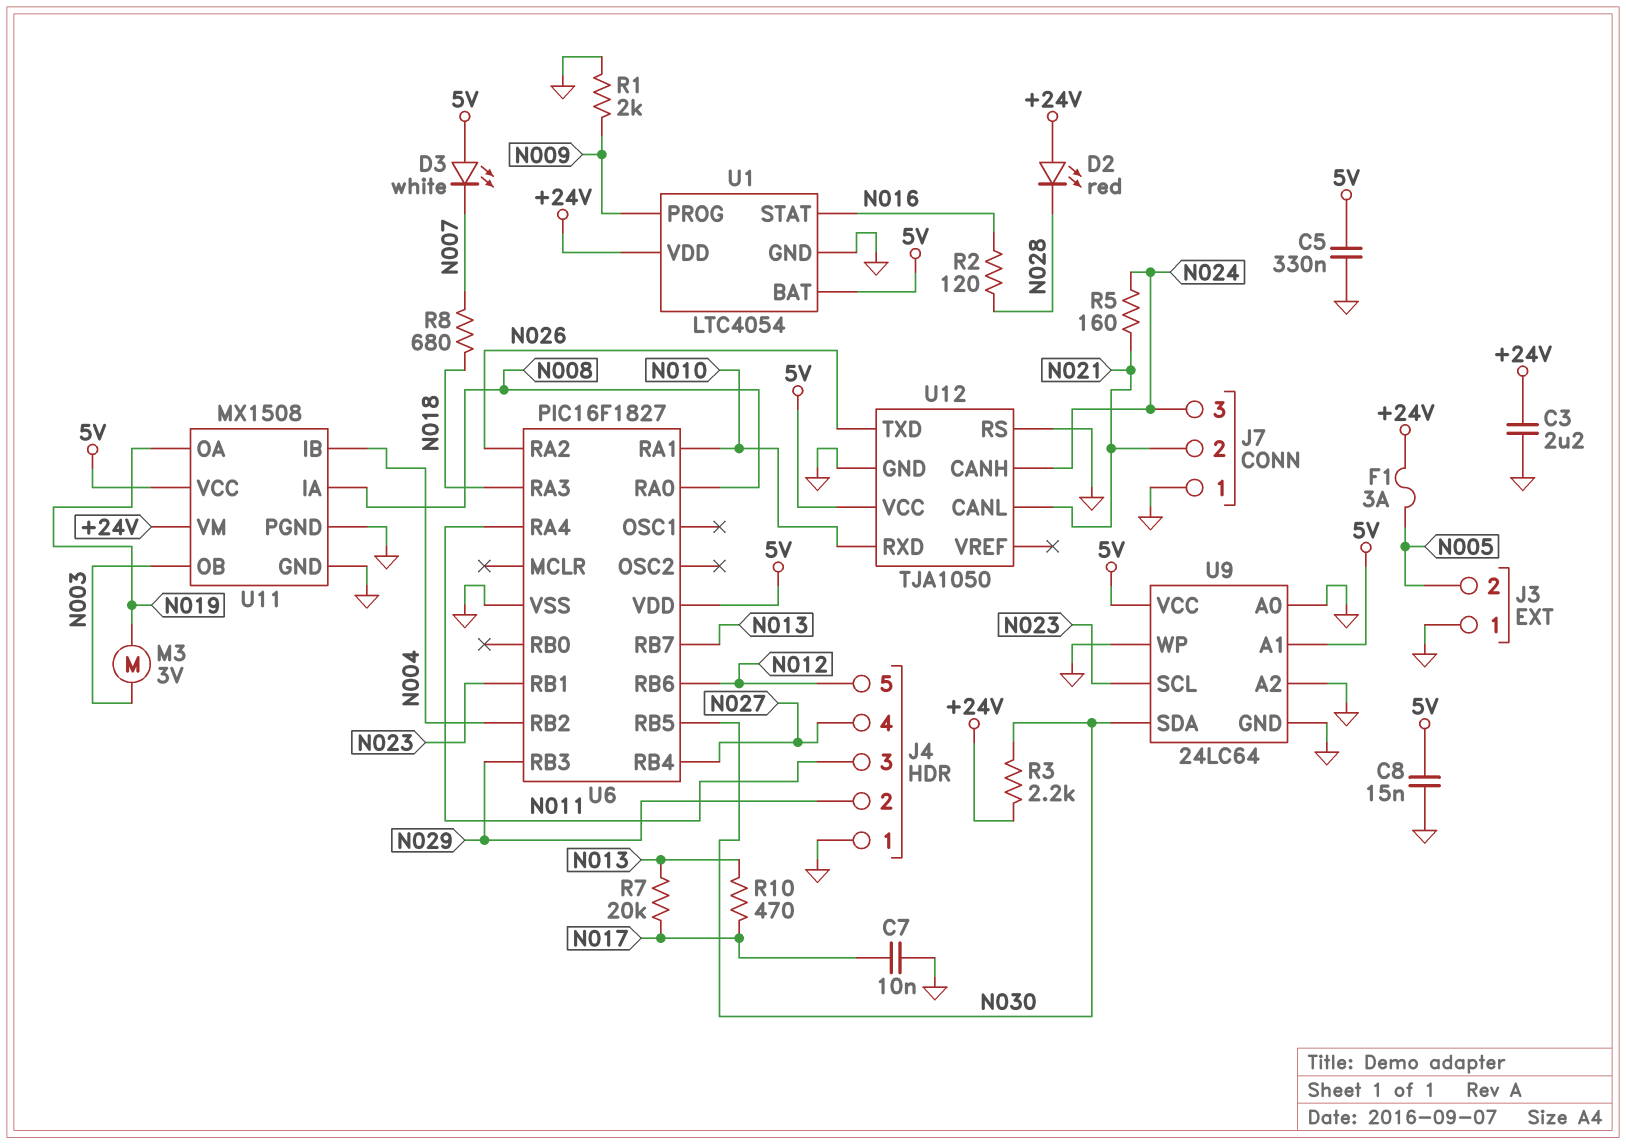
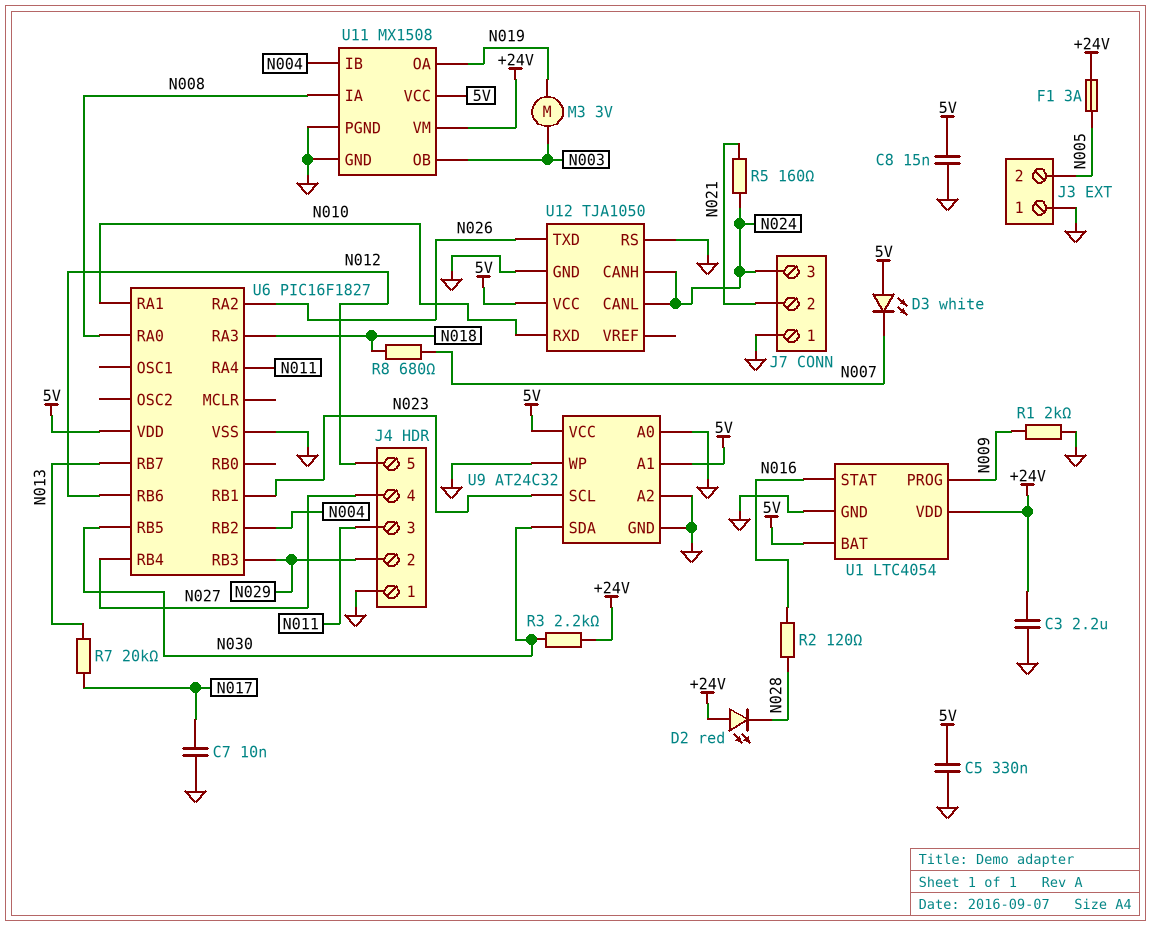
R10: 470 (N013, N017) -> none
U9: 24LC64 -> AT24C32
U12 pin CANL: N021 -> N024

